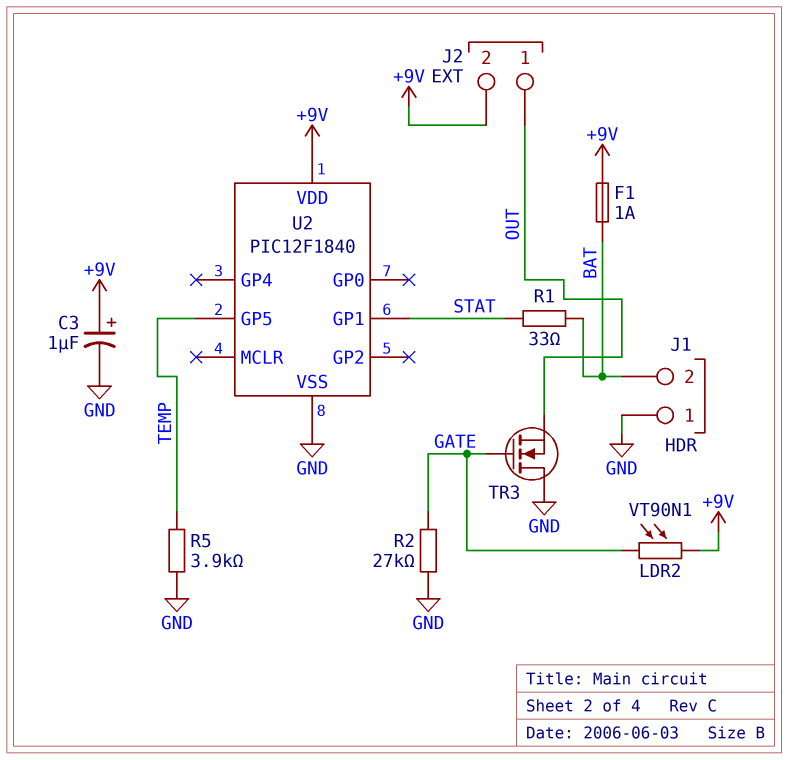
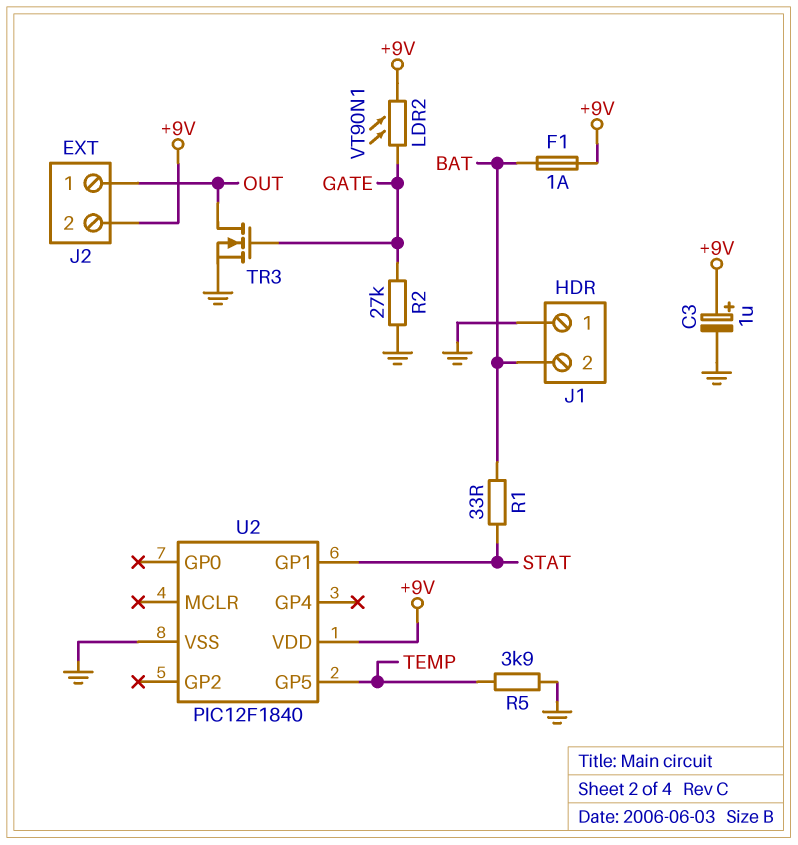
TR3: NMOS (G GATE, D GND, S OUT) -> NMOS (G GATE, D OUT, S GND)

